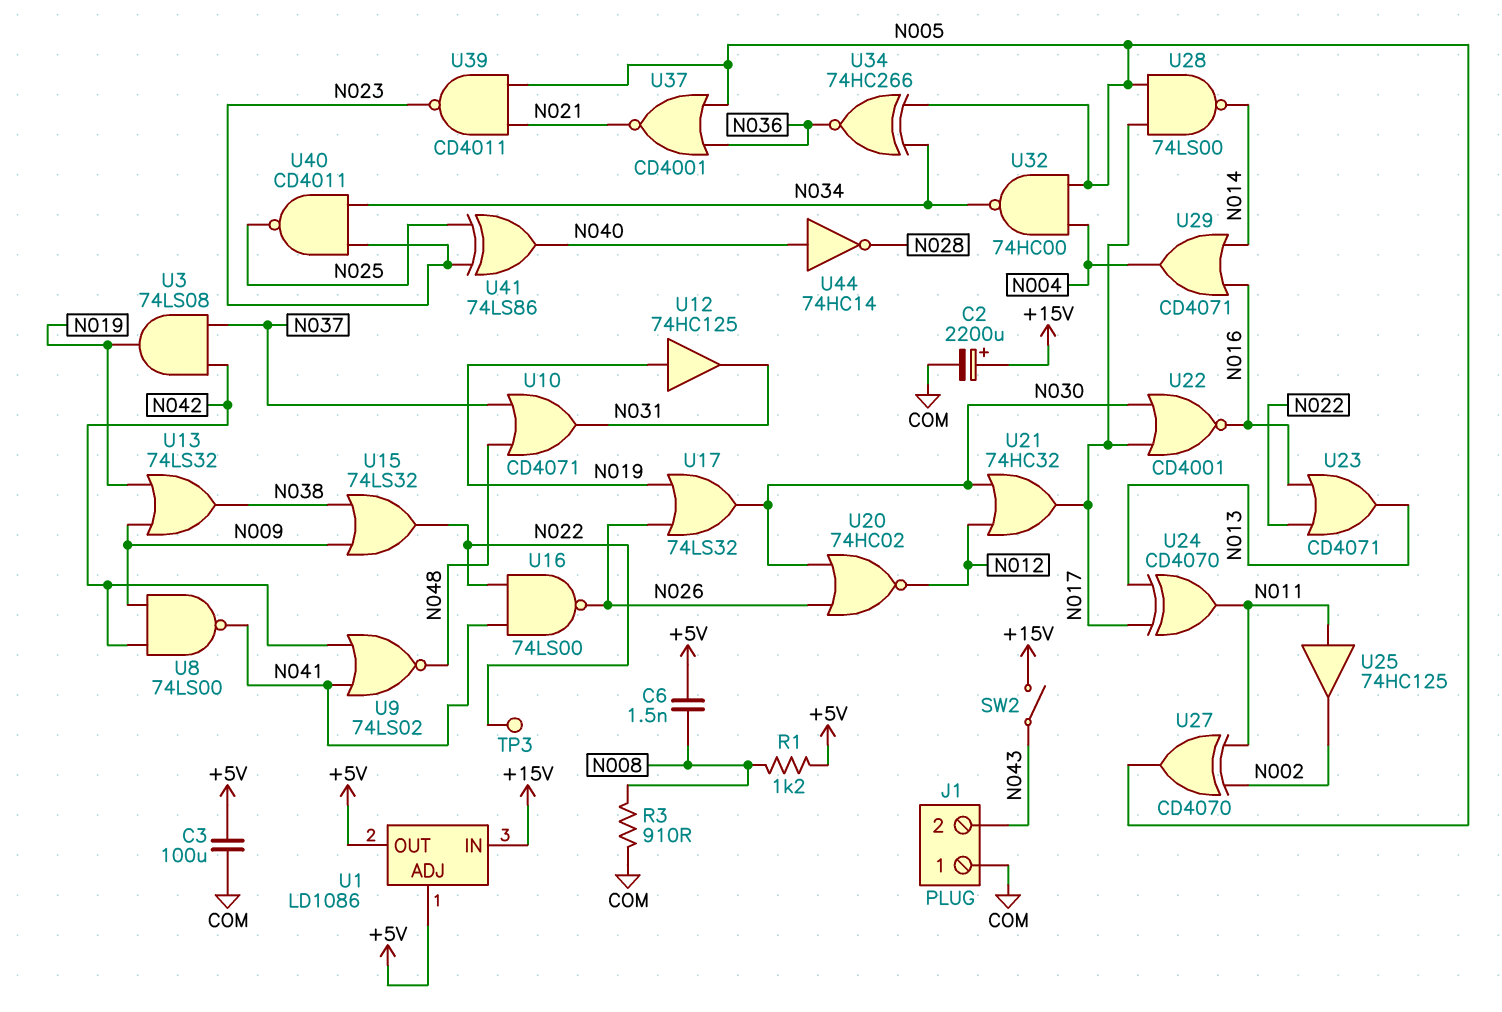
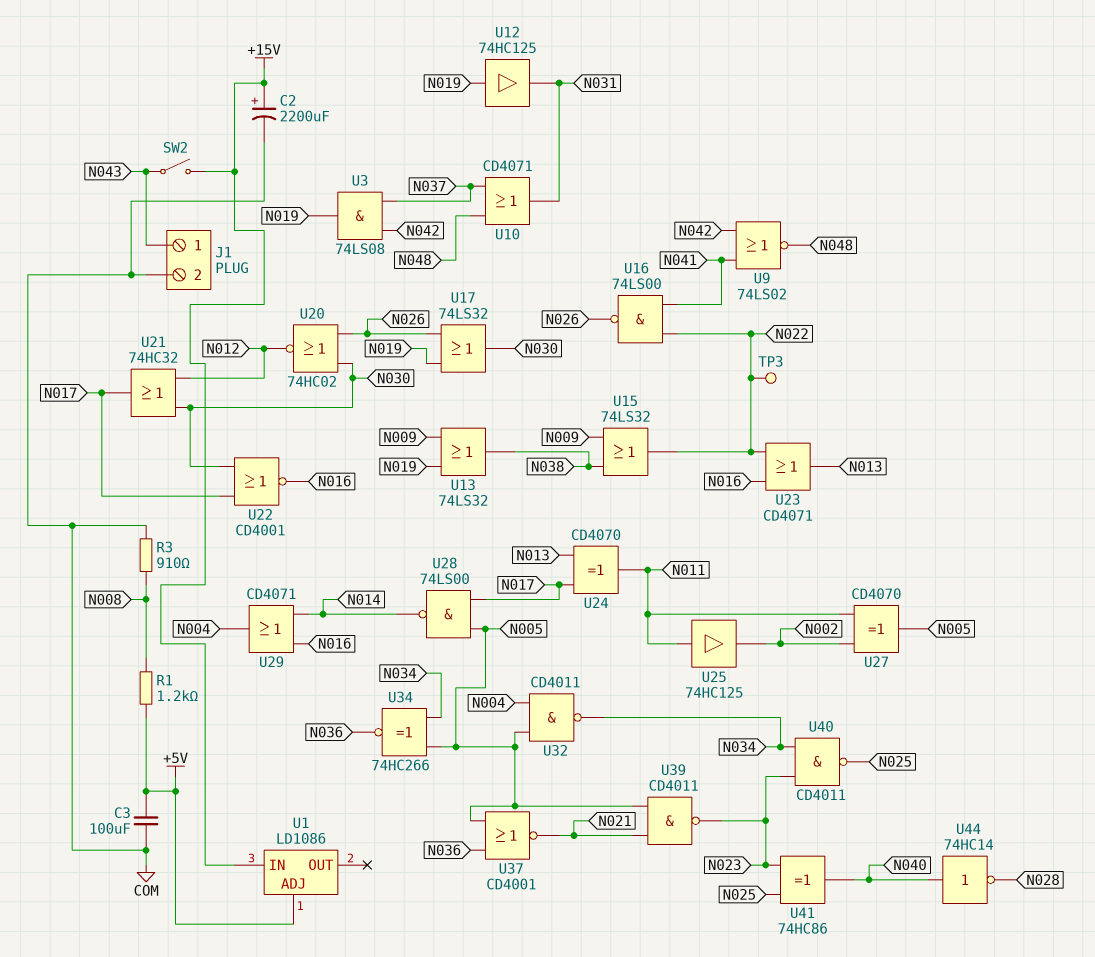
C6: 1.5nF (+5V, N008) -> none
J1 pin 1: COM -> N043
J1 pin 2: N043 -> COM
U1 pin OUT: +5V -> none
U8: NAND 74LS00 (in N009, in N042, out N041) -> none
U32: NAND 74HC00 (in N004, in N005, out N034) -> NAND CD4011 (in N004, in N005, out N034)
U41: XOR 74LS86 (in N023, in N025, out N040) -> XOR 74HC86 (in N023, in N025, out N040)

